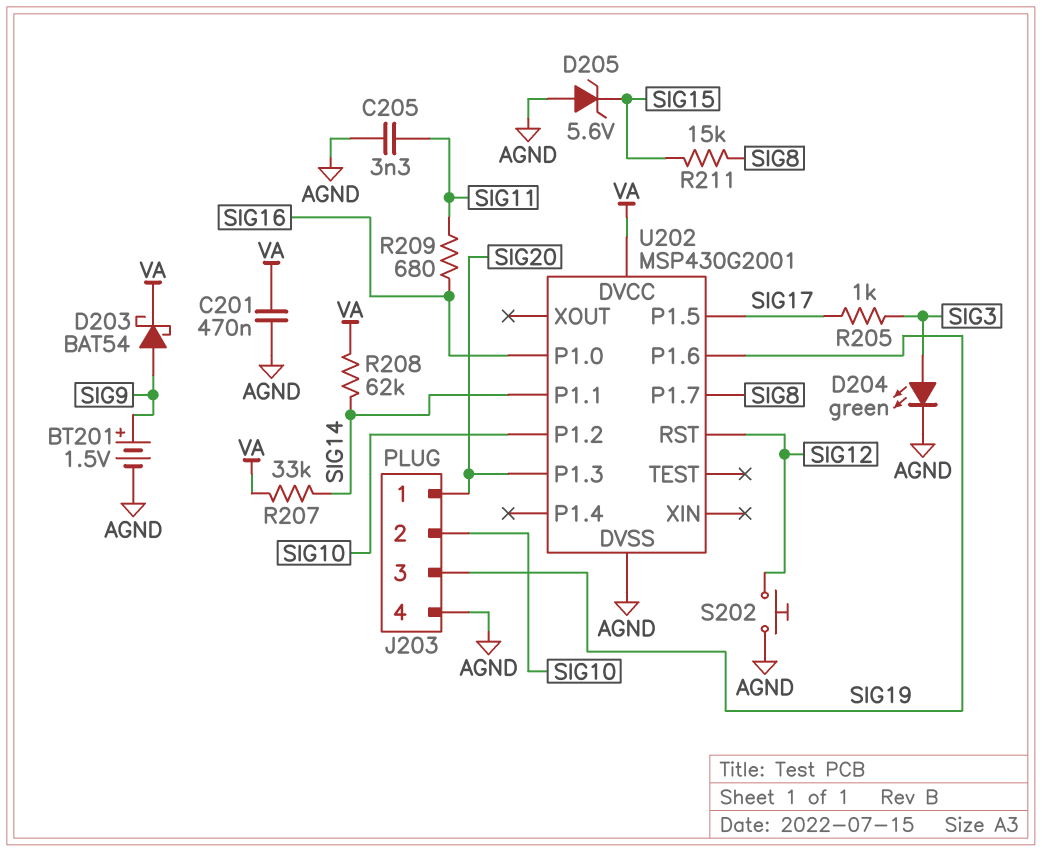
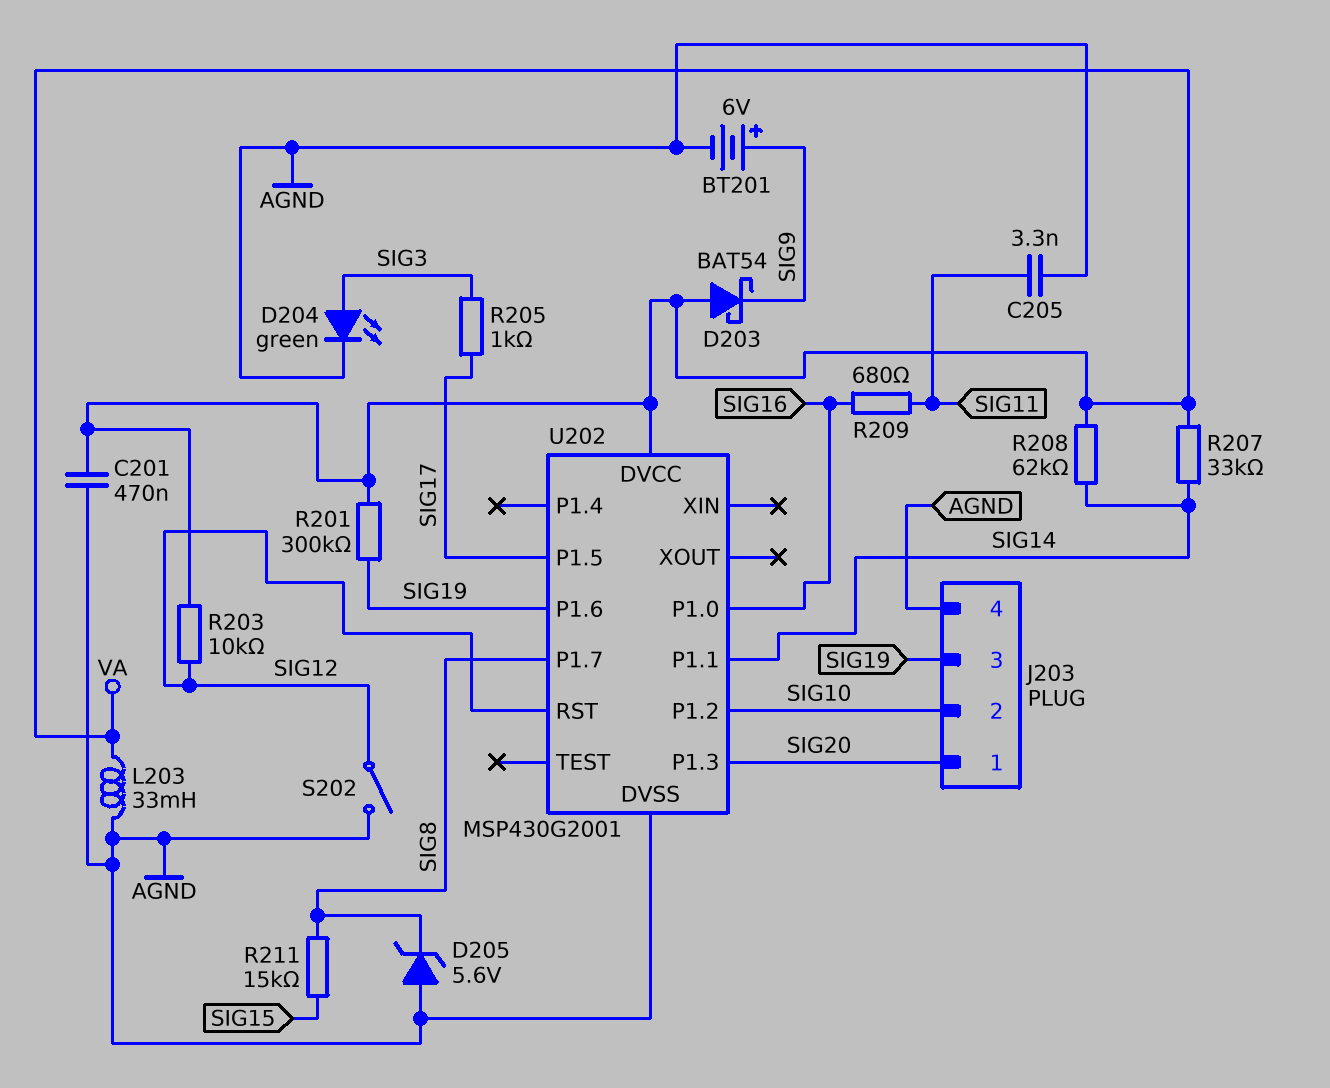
BT201: 1.5V (plus SIG9, minus AGND) -> 6V (plus SIG9, minus AGND)
D203: schottky BAT54 (A SIG9, K VA) -> schottky BAT54 (A VA, K SIG9)
D205: zener 5.6V (A AGND, K SIG15) -> zener 5.6V (A AGND, K SIG8)
L203: none -> 33mH (AGND, VA)
R201: none -> 300k (SIG19, VA)
R203: none -> 10k (SIG12, VA)
S202: button (AGND, SIG12) -> switch (AGND, SIG12)

